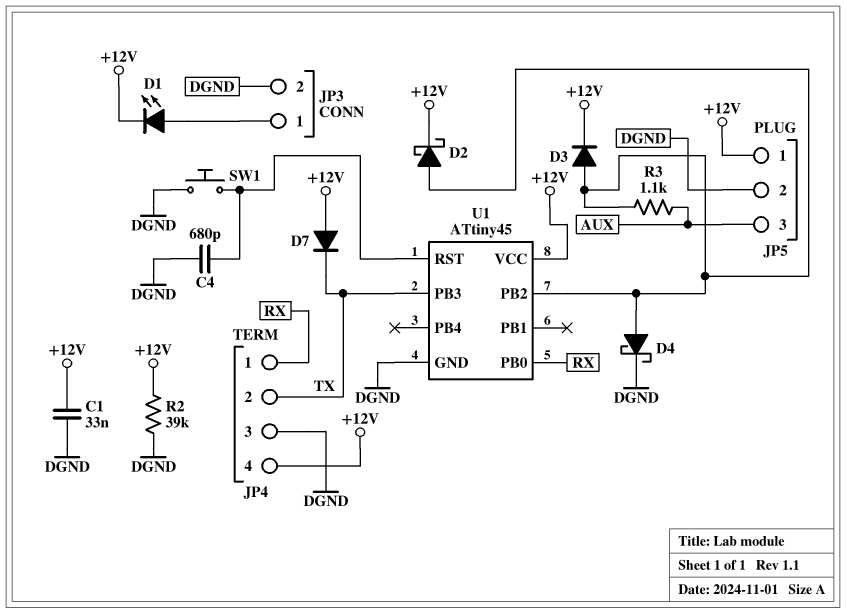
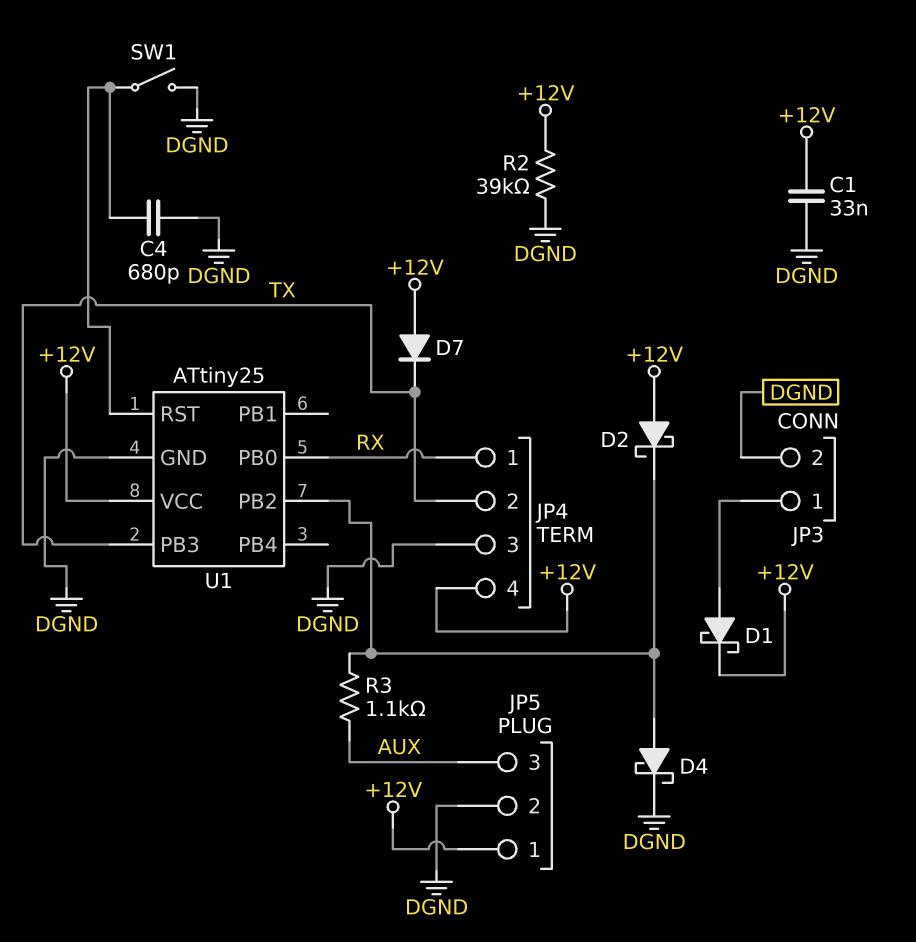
D1: LED (A JP3/1, K +12V) -> schottky (A JP3/1, K +12V)
D2: schottky (A U1/PB2, K +12V) -> schottky (A +12V, K U1/PB2)
D3: diode (A U1/PB2, K +12V) -> none
SW1: button (DGND, U1/RST) -> switch (DGND, U1/RST)
U1: ATtiny45 -> ATtiny25

